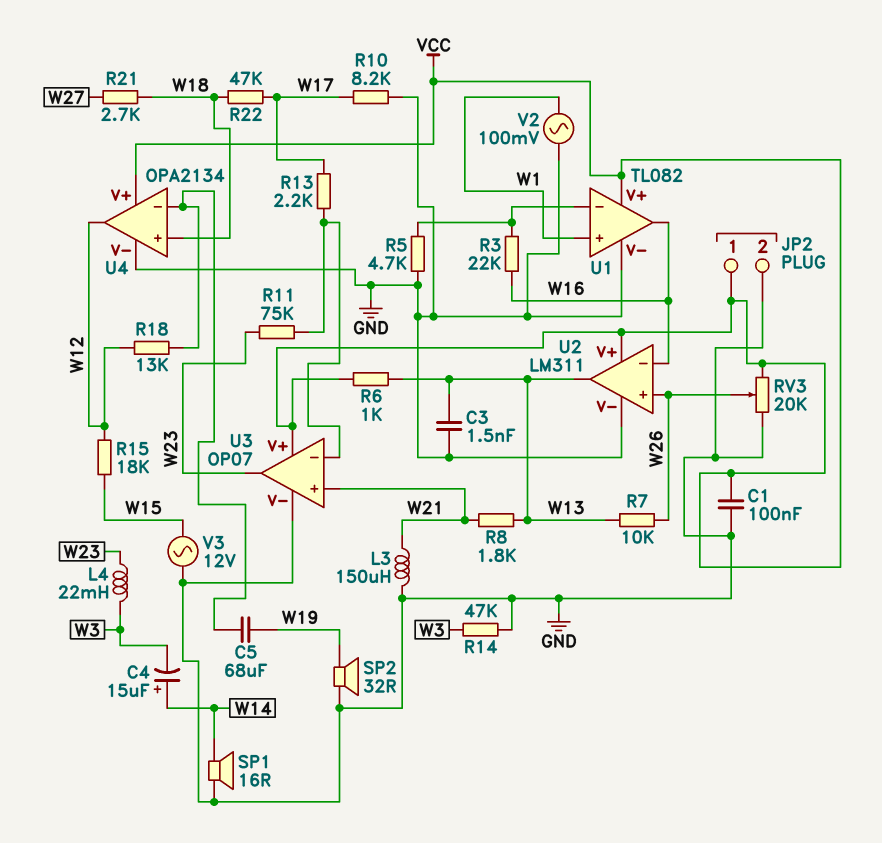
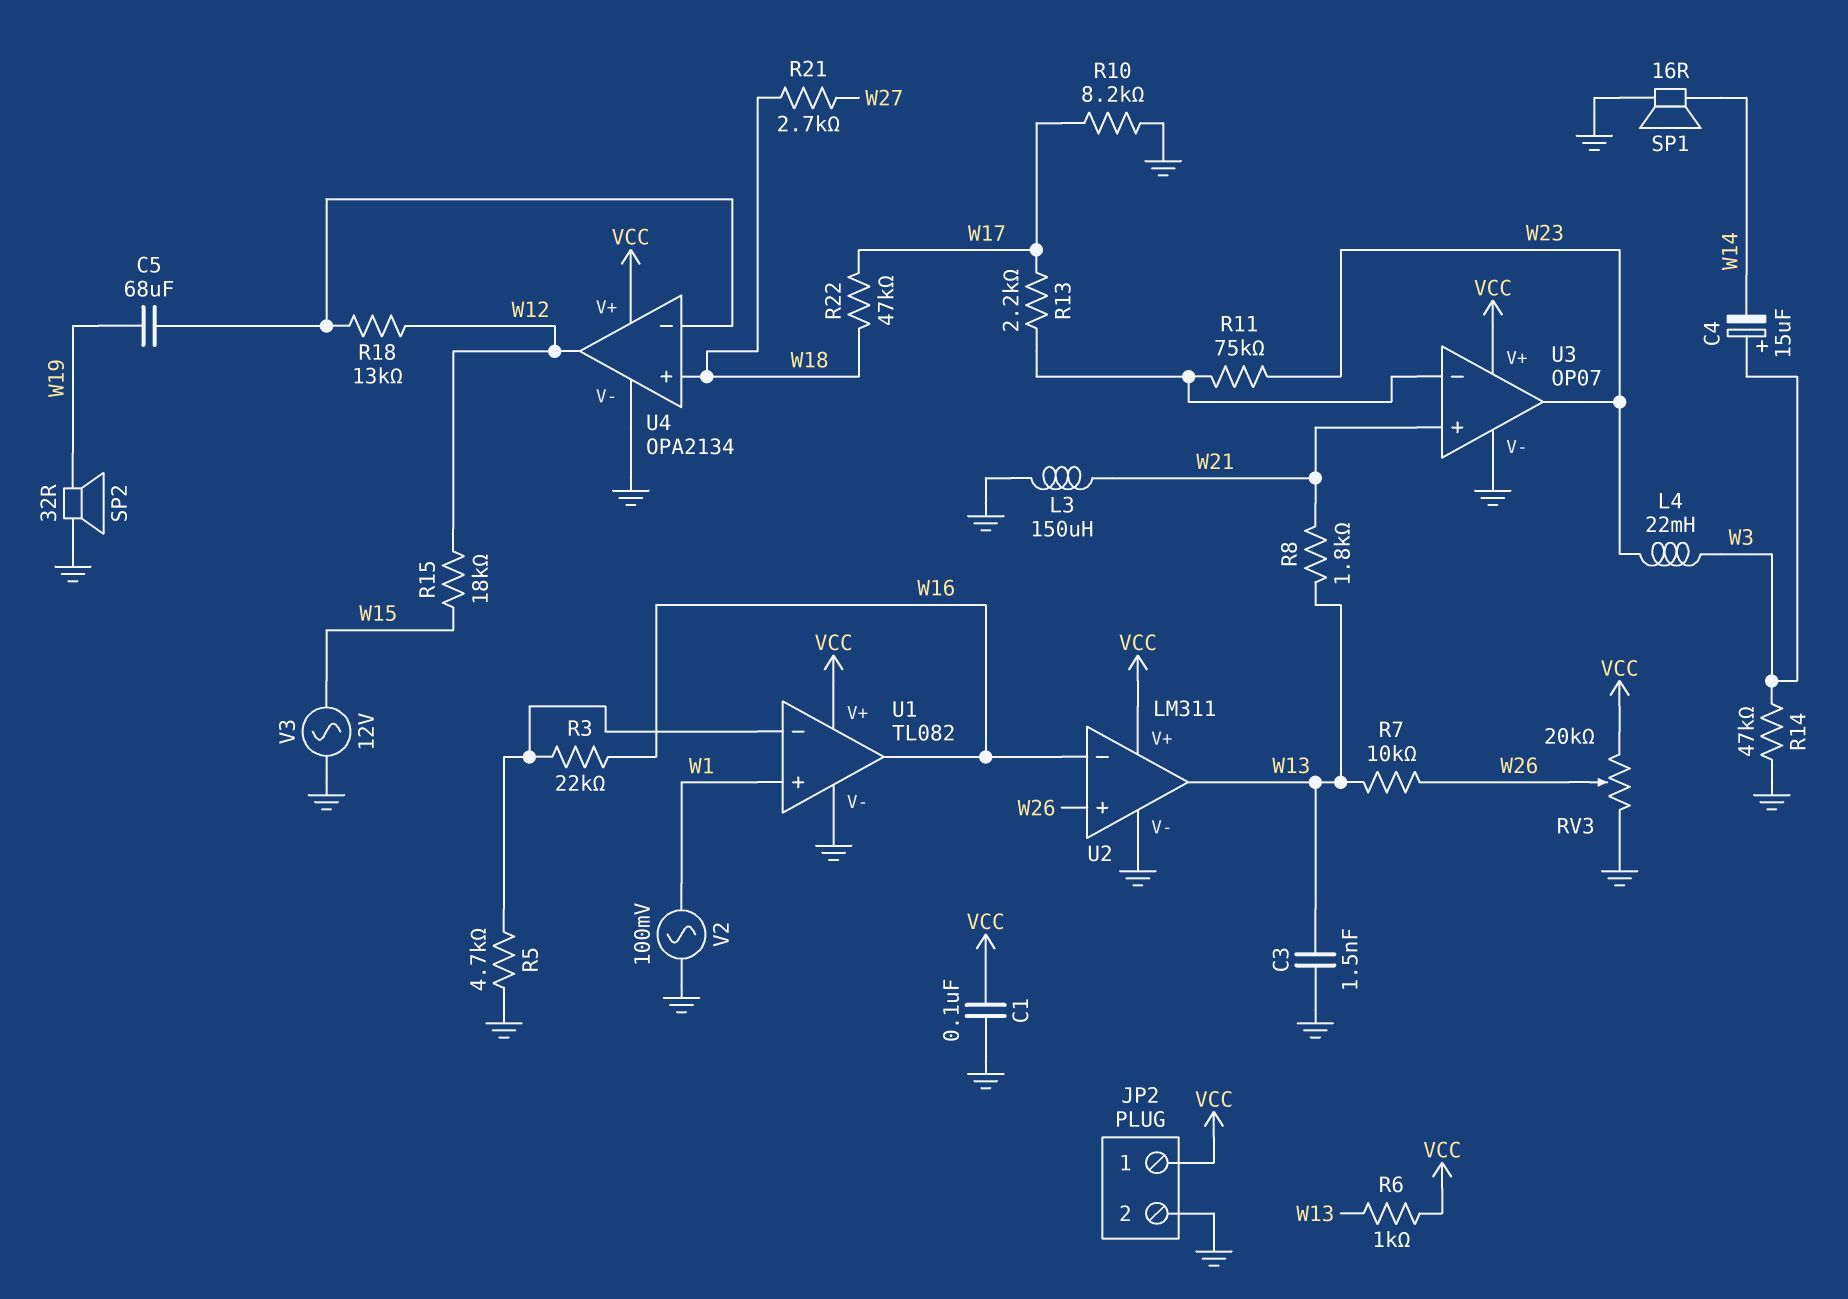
C4: 15uF (plus W14, minus W3) -> 15uF (plus W3, minus W14)

